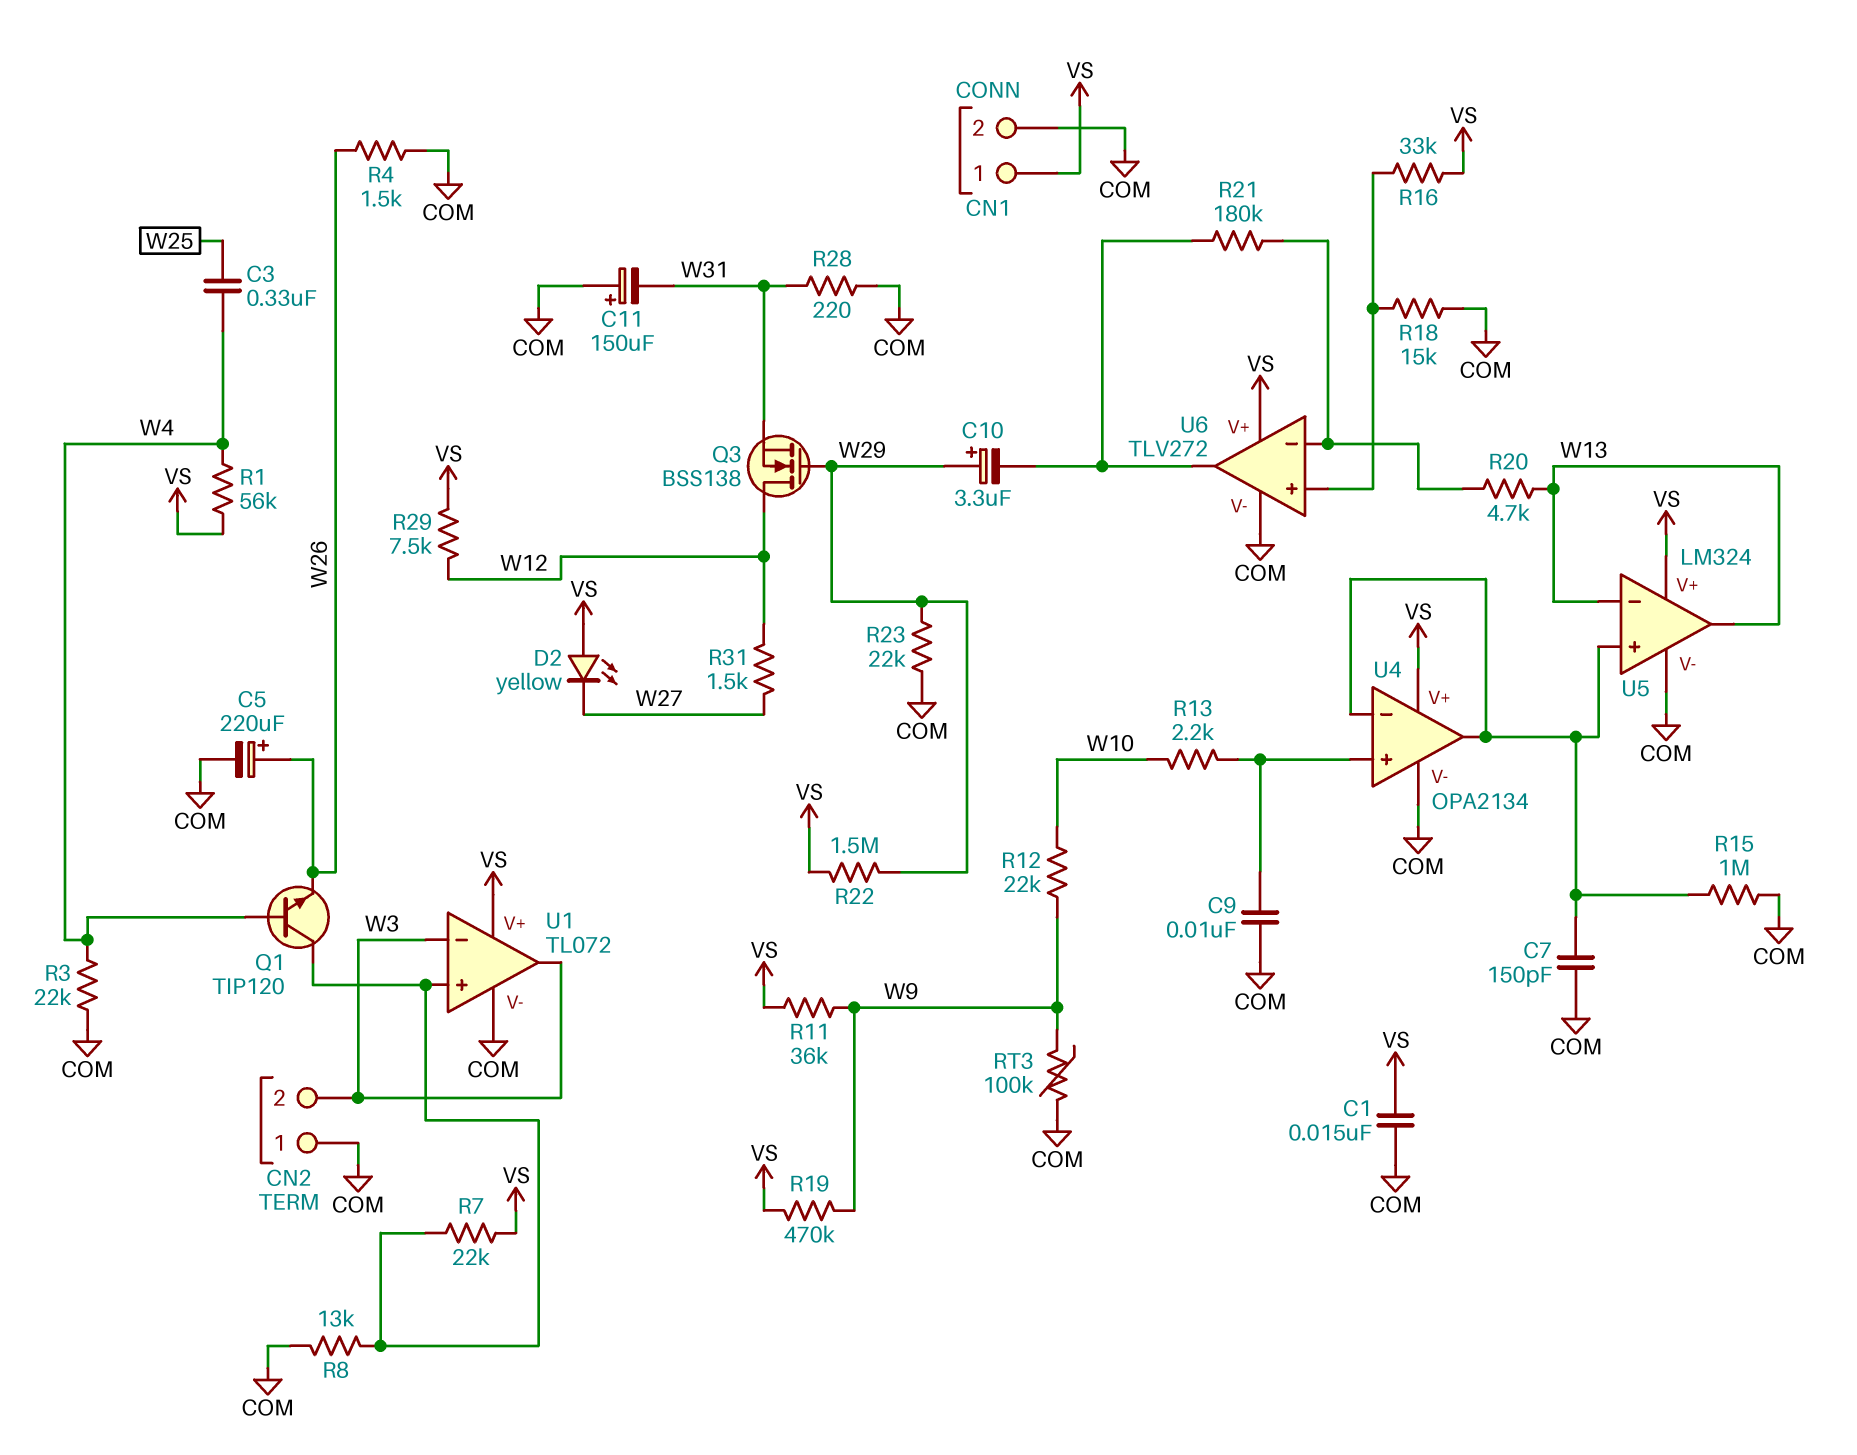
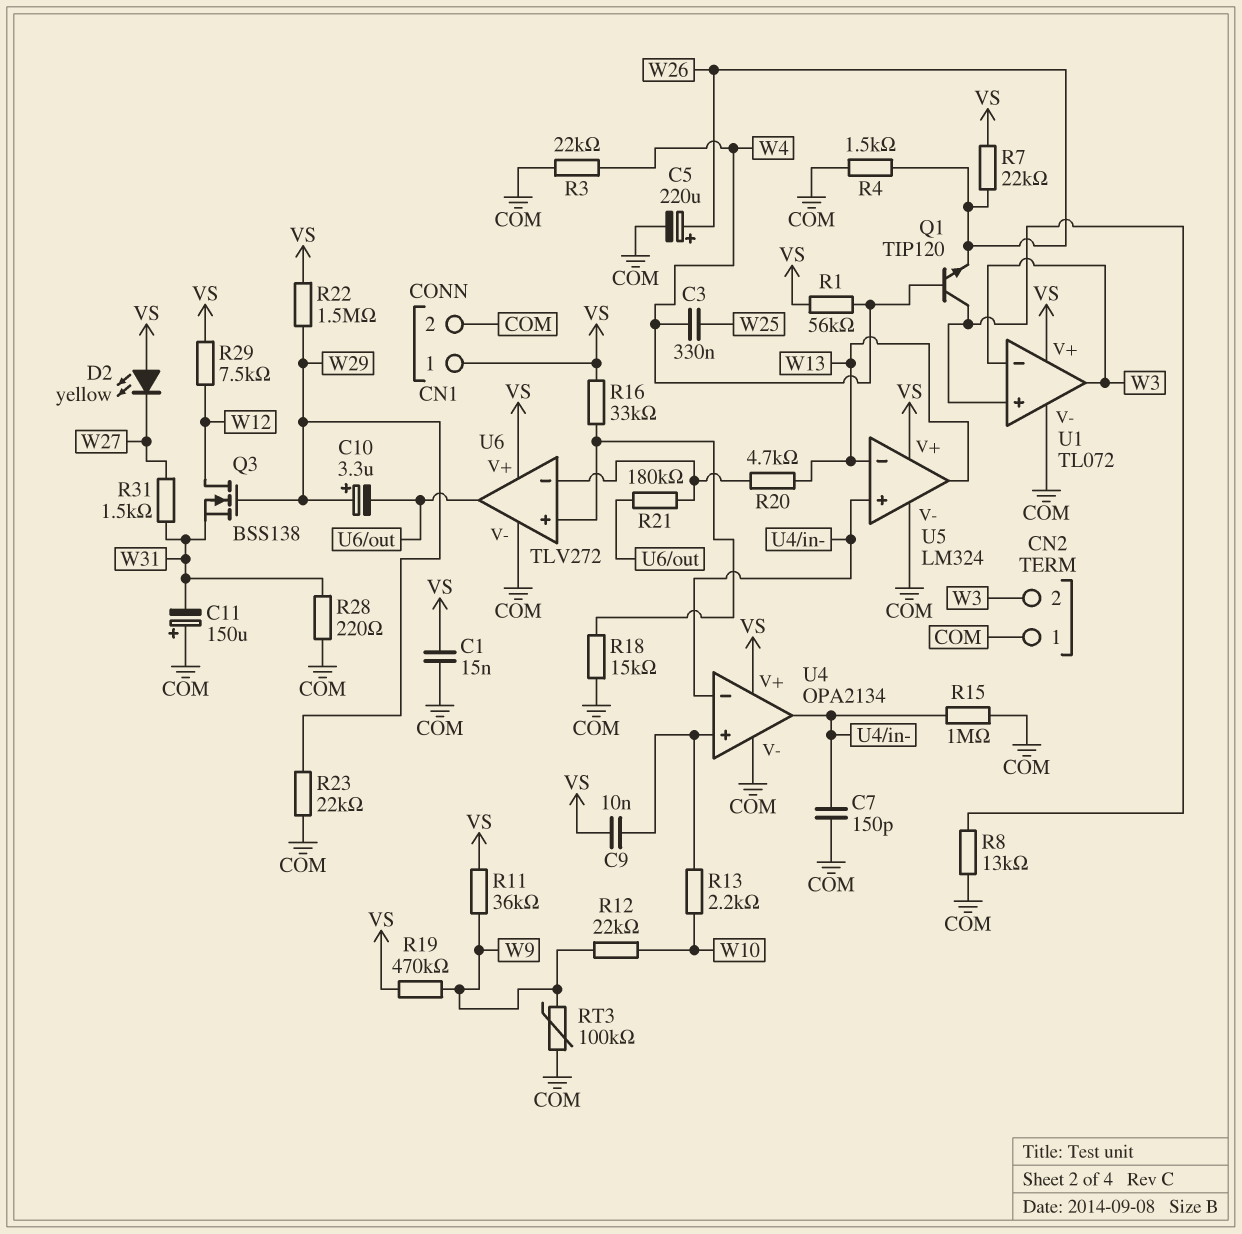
C9: 10nF (COM, U4/in+) -> 10nF (U4/in+, VS)
R7: 22k (U1/in+, VS) -> 22k (VS, W26)
R31: 1.5k (W12, W27) -> 1.5k (W27, W31)

